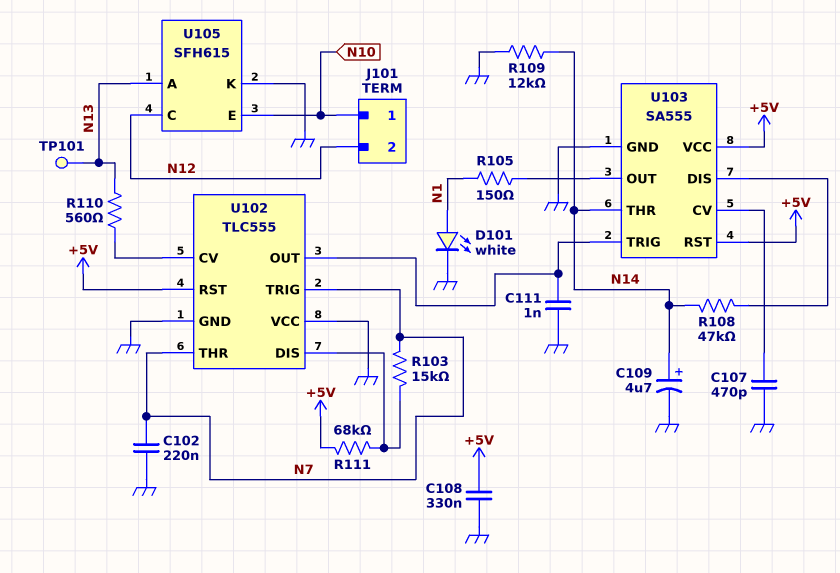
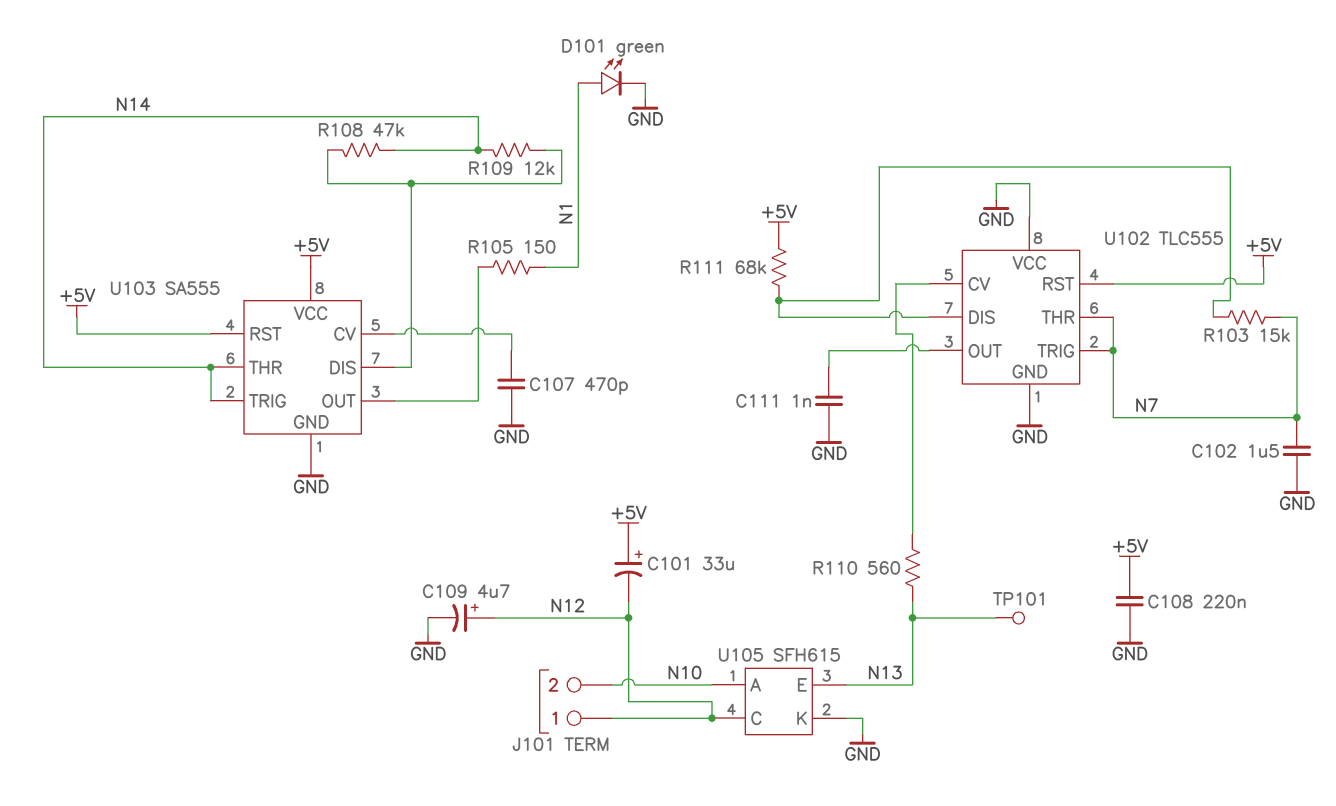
C101: none -> 33uF (plus +5V, minus N12)
C102: 220nF (GND, N7) -> 1.5uF (GND, N7)
C108: 330nF (+5V, GND) -> 220nF (+5V, GND)
C109: 4.7uF (plus N14, minus GND) -> 4.7uF (plus N12, minus GND)
D101: LED white (A N1, K GND) -> LED green (A N1, K GND)
J101 pin 1: N10 -> N12
J101 pin 2: N12 -> N10
R109: 12k (GND, N14) -> 12k (N14, U103/DIS)
U103 pin TRIG: U102/OUT -> N14
U105 pin A: N13 -> N10
U105 pin E: N10 -> N13

